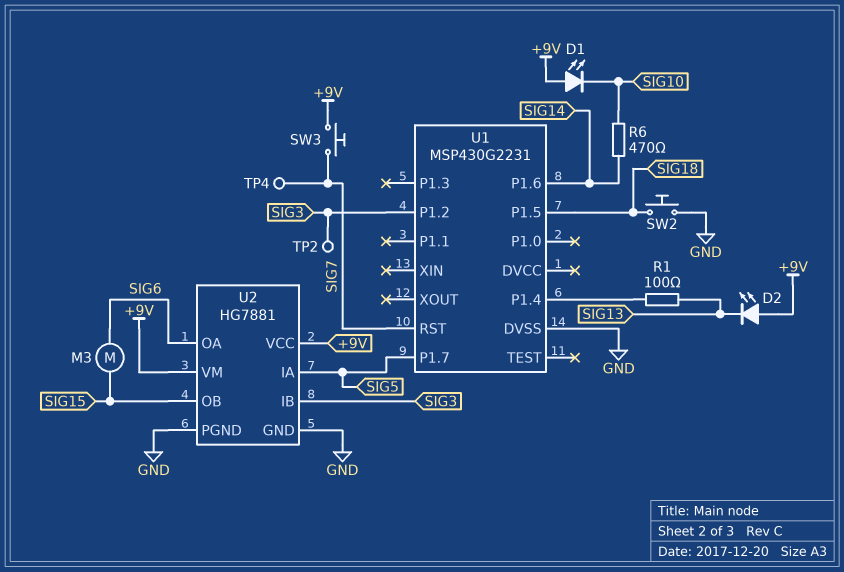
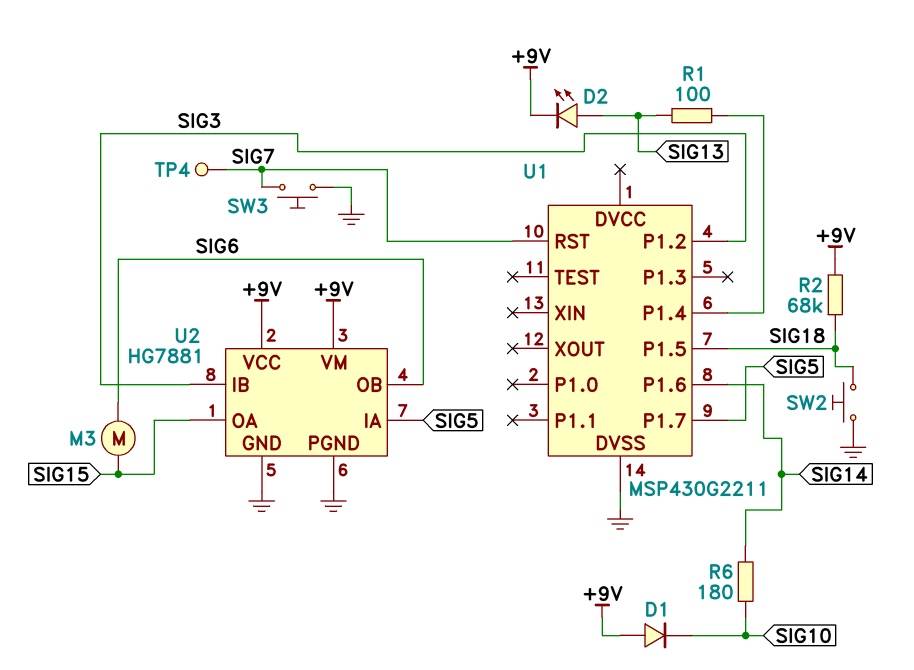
D1: LED (A +9V, K SIG10) -> diode (A +9V, K SIG10)
D2: LED (A +9V, K SIG13) -> LED (A SIG13, K +9V)
R2: none -> 68k (+9V, SIG18)
R6: 470 (SIG10, SIG14) -> 180 (SIG10, SIG14)
SW3: button (+9V, SIG7) -> button (GND, SIG7)
TP2: test point (SIG3) -> none
U1: MSP430G2231 -> MSP430G2211
U2 pin OA: SIG6 -> SIG15
U2 pin OB: SIG15 -> SIG6

